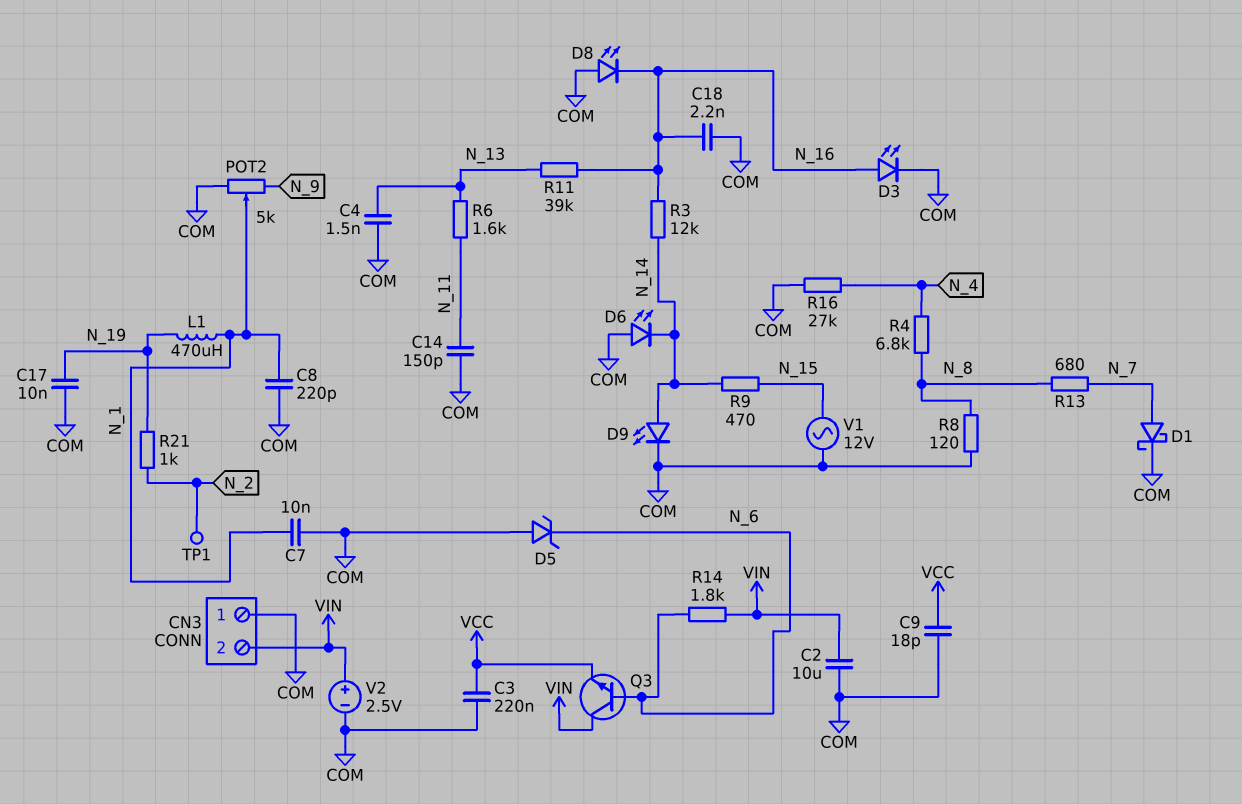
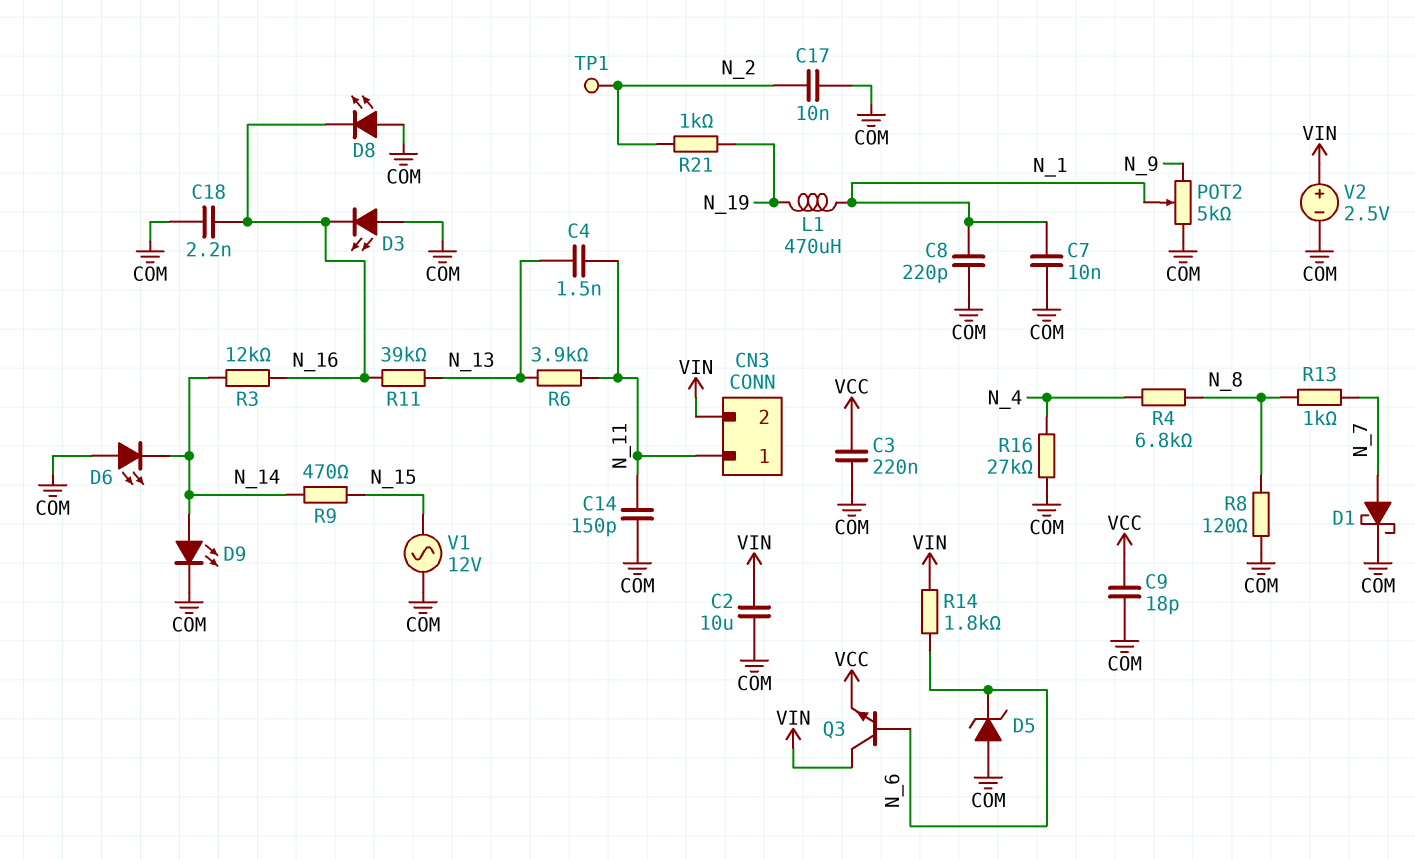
C4: 1.5nF (COM, N_13) -> 1.5nF (N_11, N_13)
C17: 10nF (COM, N_19) -> 10nF (COM, N_2)
CN3 pin 1: COM -> N_11
D3: LED (A N_16, K COM) -> LED (A COM, K N_16)
R6: 1.6k (N_11, N_13) -> 3.9k (N_11, N_13)
R13: 680 (N_7, N_8) -> 1k (N_7, N_8)

